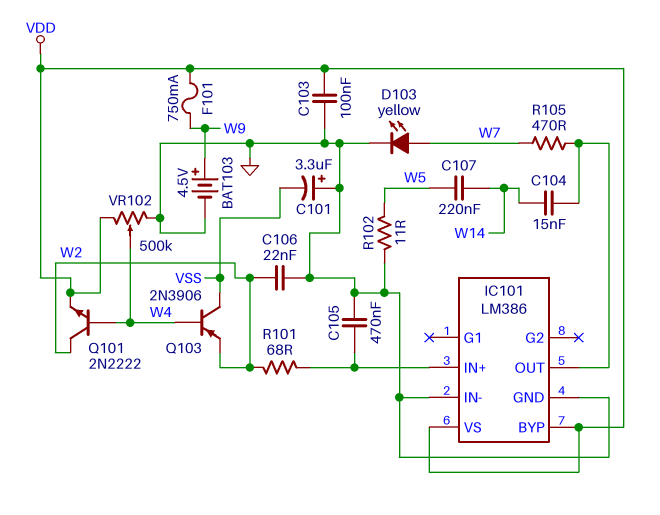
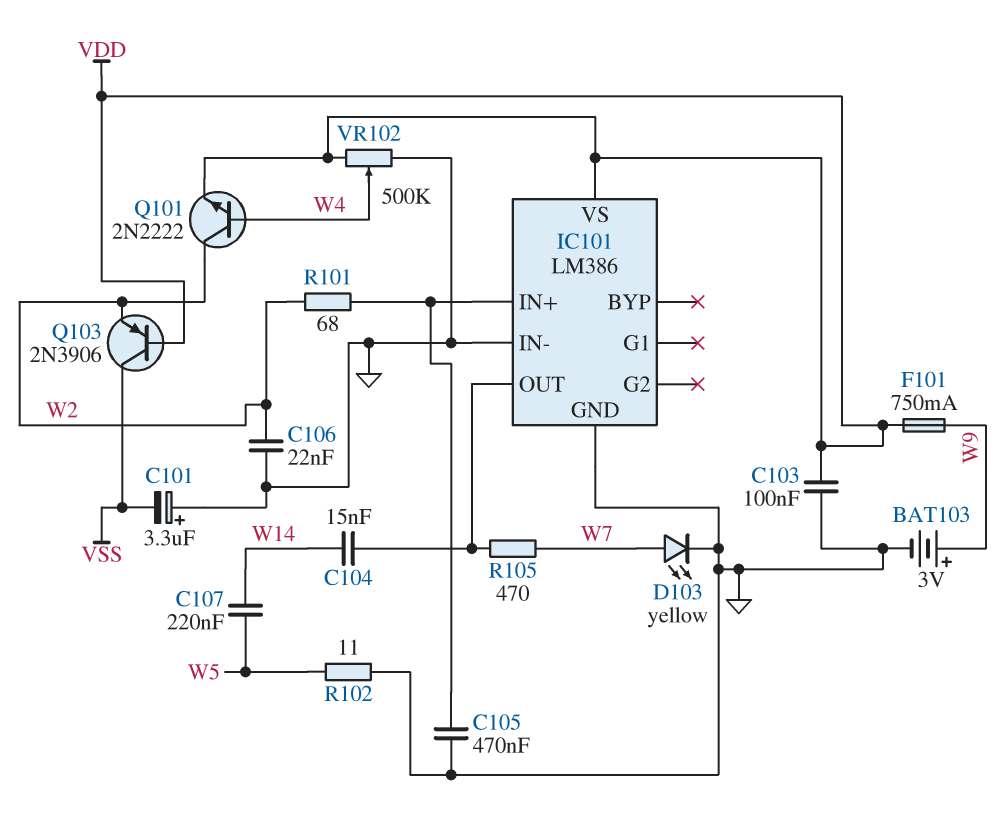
BAT103: 4.5V (plus W9, minus GND) -> 3V (plus W9, minus GND)
IC101 pin BYP: VDD -> none
Q103: PNP 2N3906 (B W4, C VSS, E W2) -> PNP 2N3906 (B VDD, C VSS, E W2)

